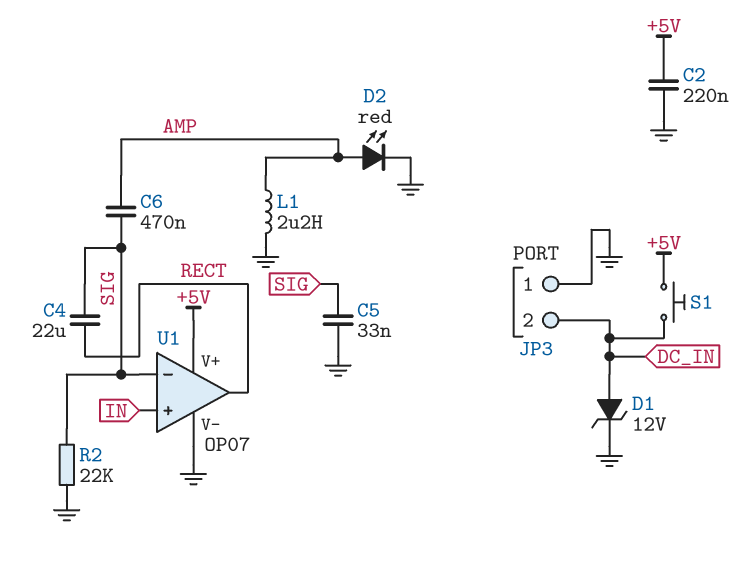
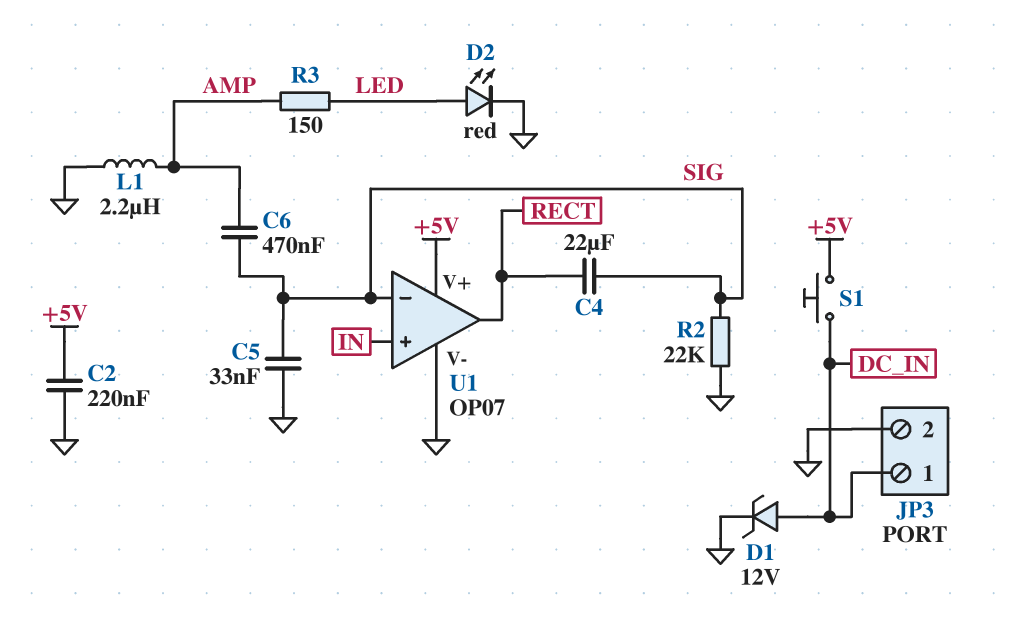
D2: LED red (A AMP, K GND) -> LED red (A LED, K GND)
JP3 pin 1: GND -> DC_IN
JP3 pin 2: DC_IN -> GND
R3: none -> 150 (AMP, LED)

